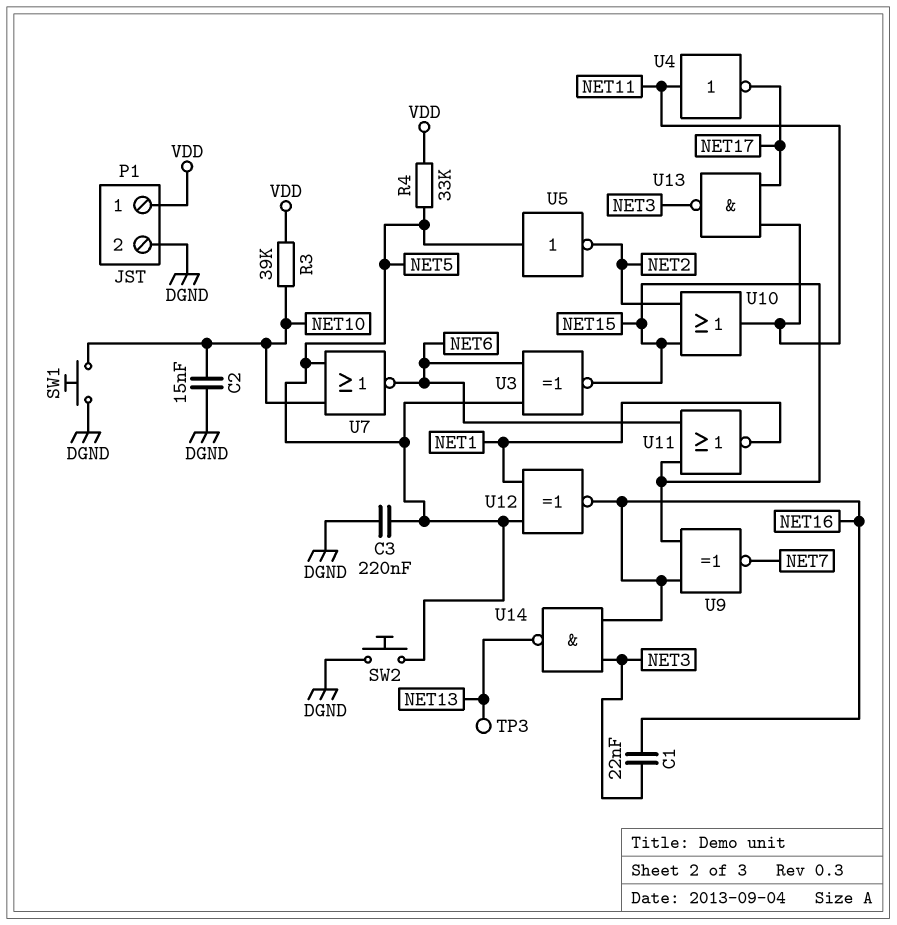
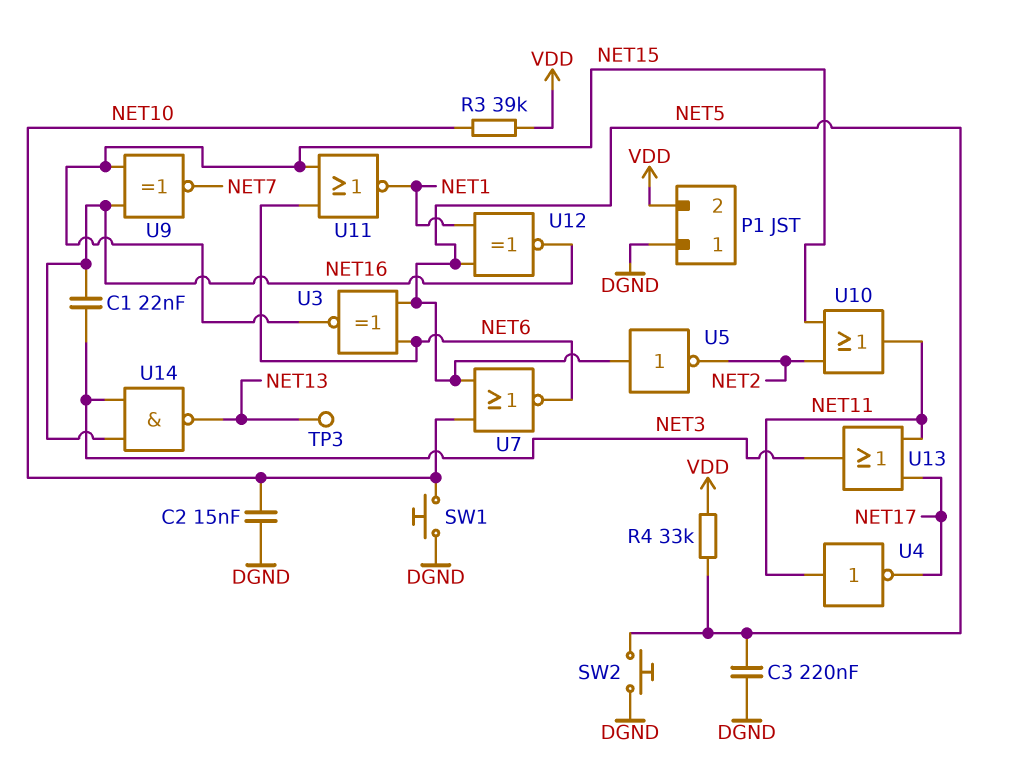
P1 pin 1: VDD -> DGND
P1 pin 2: DGND -> VDD
U13: NAND (in NET11, in NET17, out NET3) -> OR (in NET11, in NET17, out NET3)

